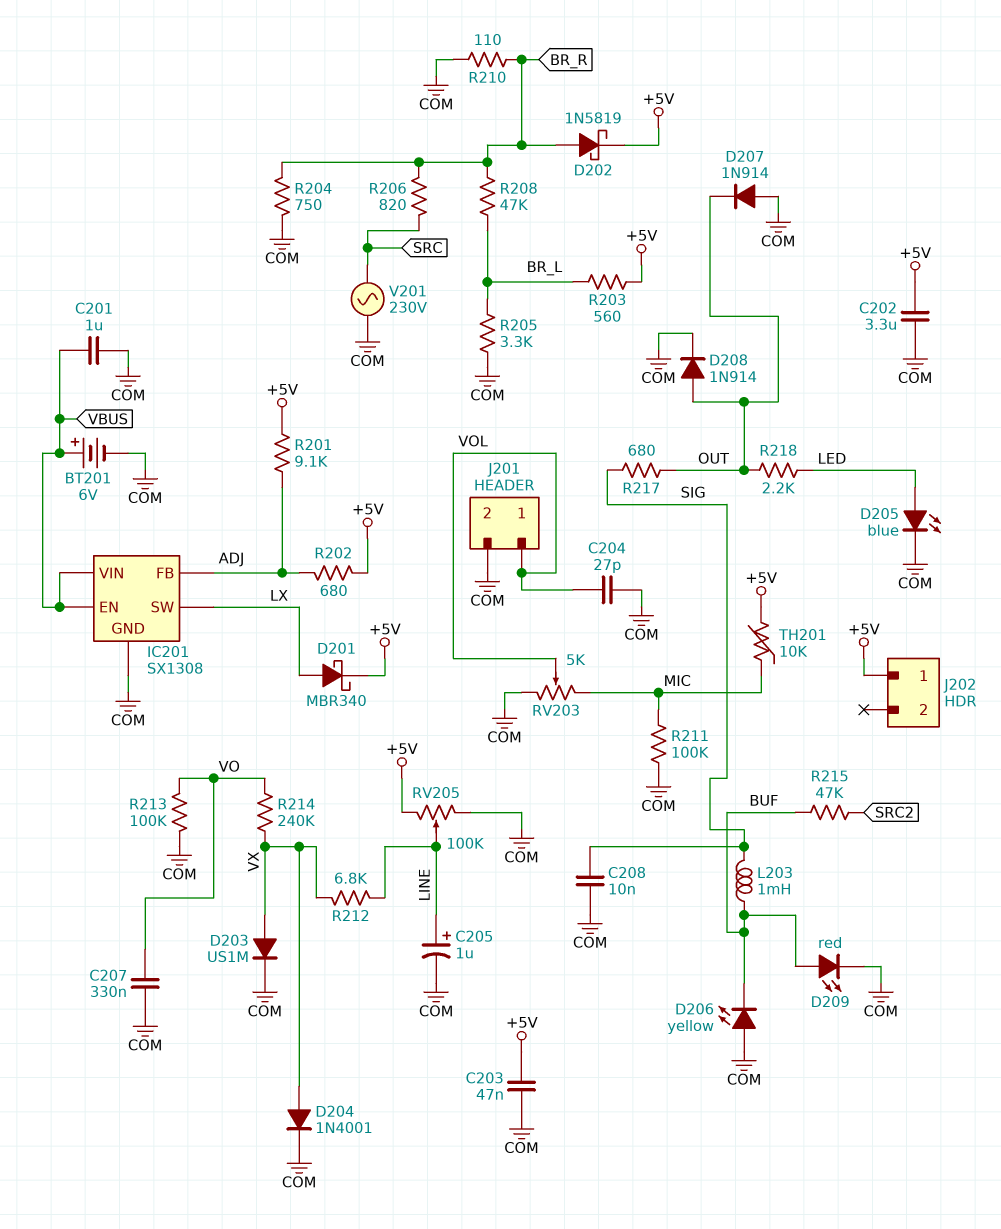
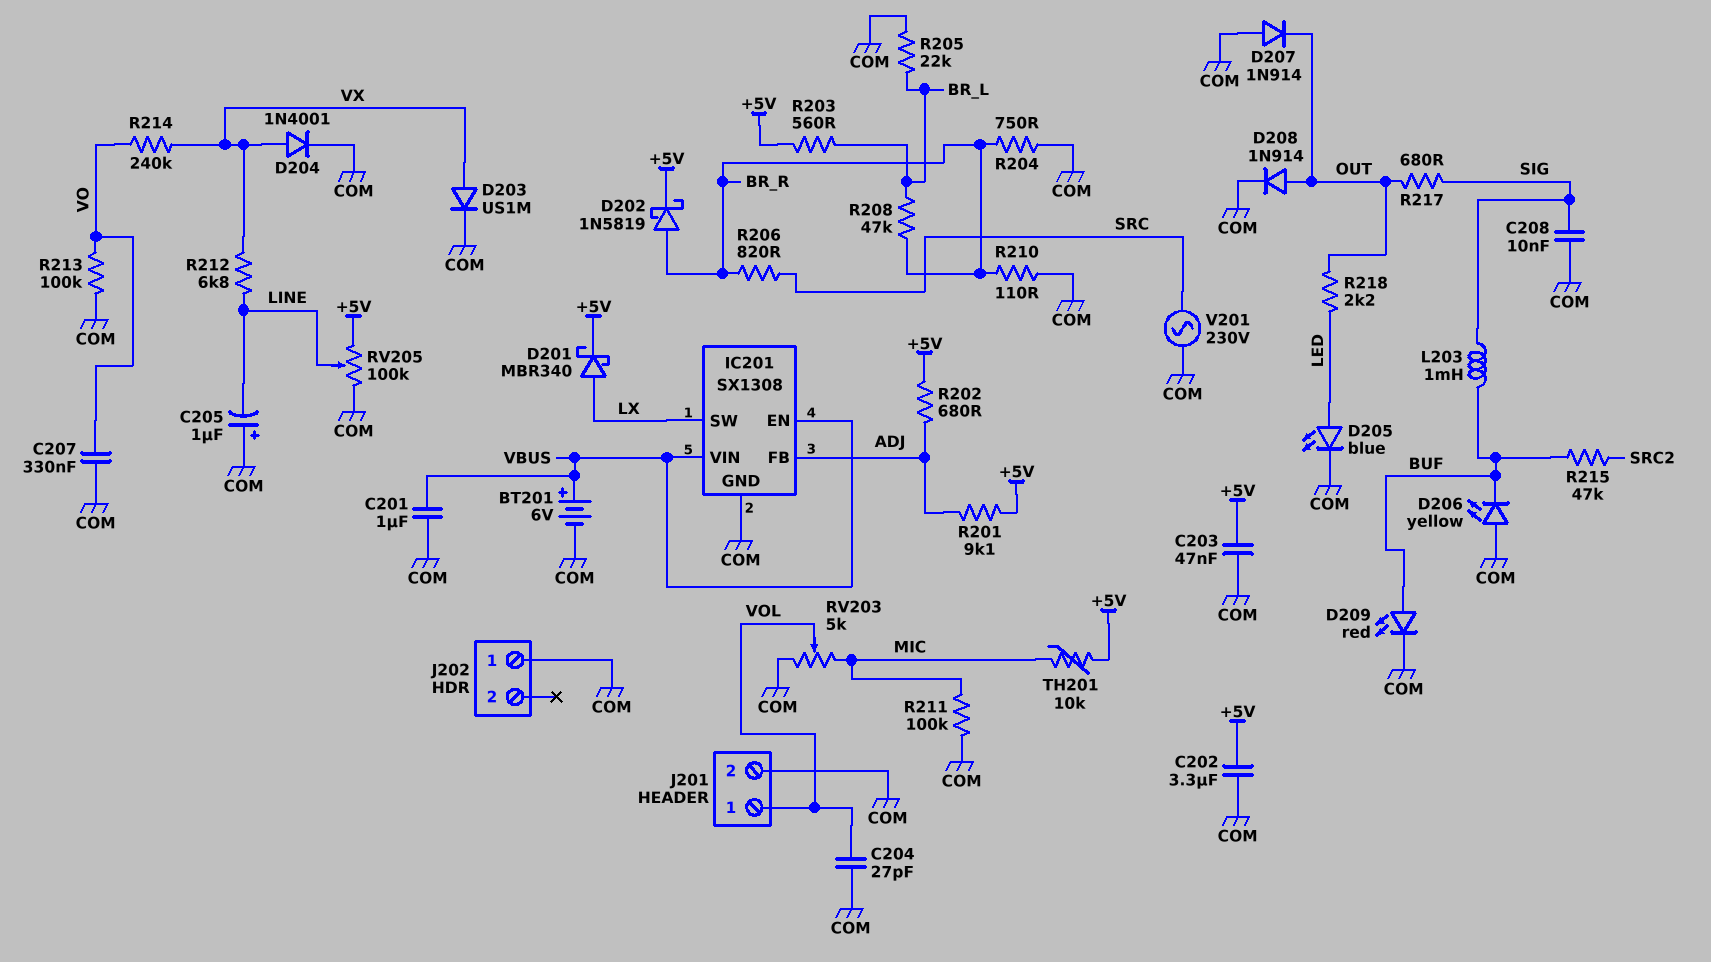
C205: 1uF (plus LINE, minus COM) -> 1uF (plus COM, minus LINE)
J202 pin 1: +5V -> COM
R205: 3.3k (BR_L, COM) -> 22k (BR_L, COM)

